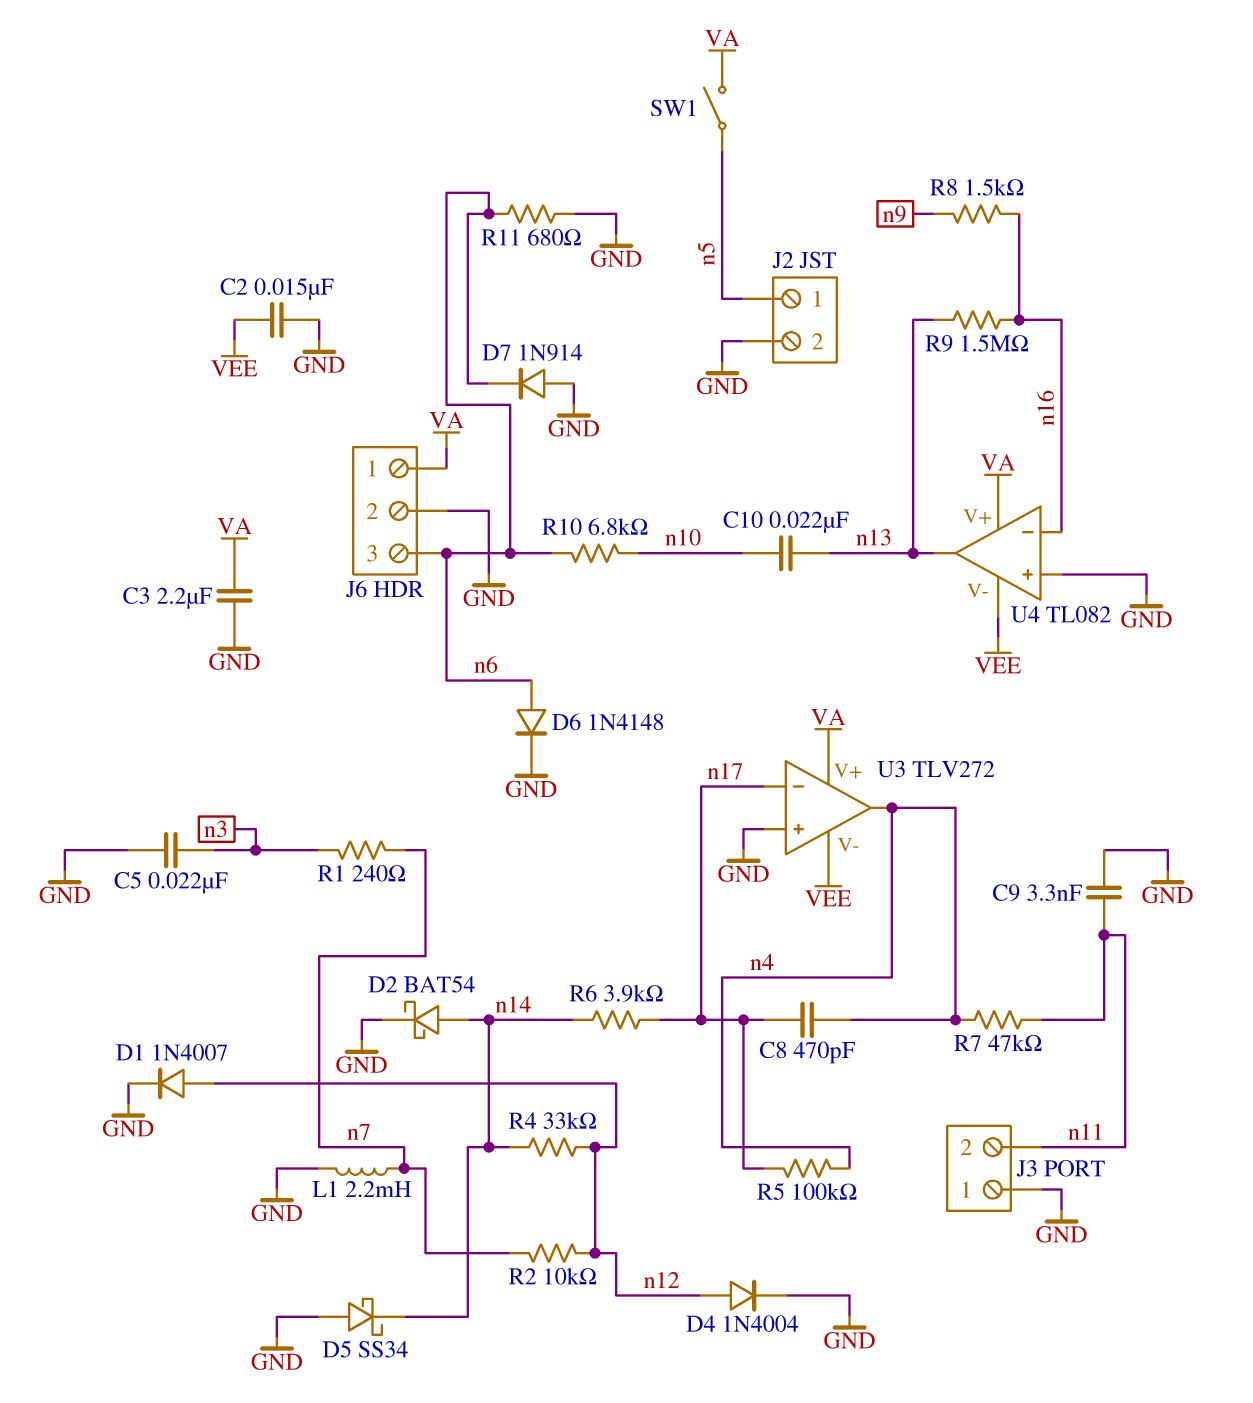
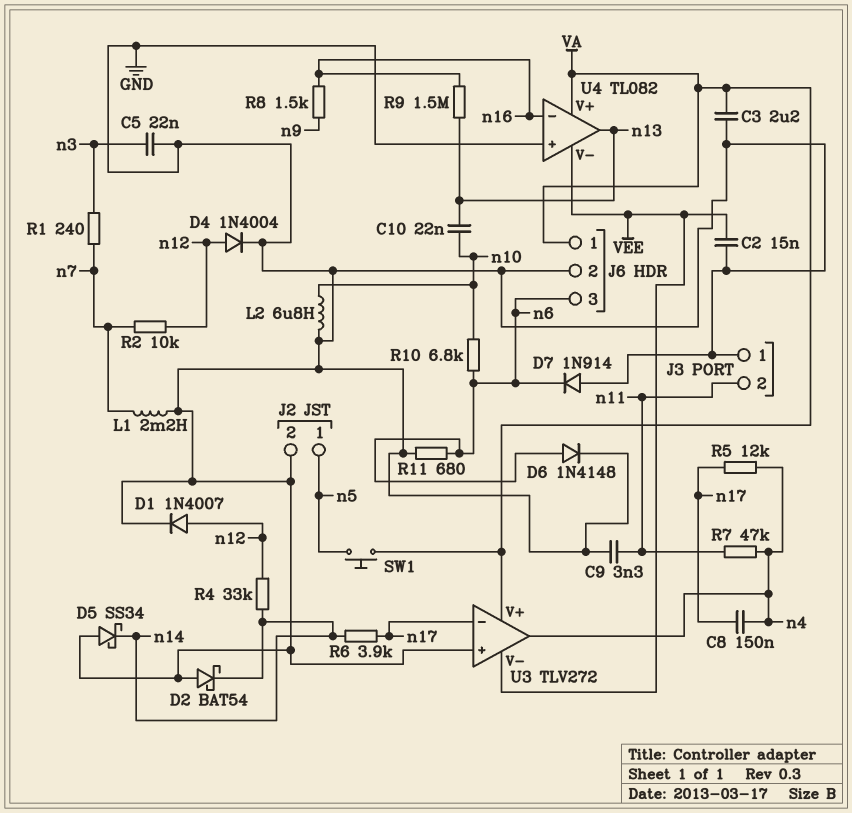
C8: 470pF (n4, n17) -> 150nF (n4, n17)
D2: schottky BAT54 (A n14, K GND) -> schottky BAT54 (A GND, K n14)
L2: none -> 6.8uH (GND, n10)
R5: 100k (n4, n17) -> 12k (n4, n17)
SW1: switch (VA, n5) -> button (VA, n5)

